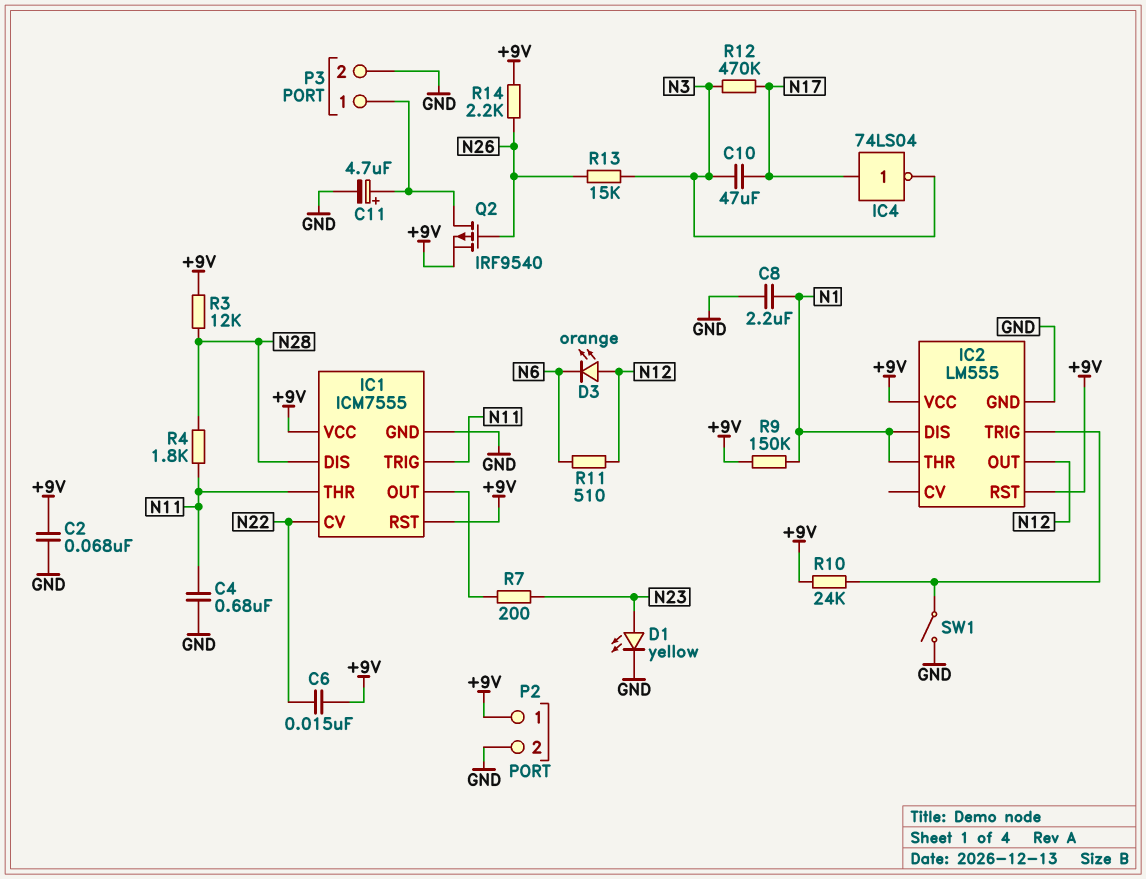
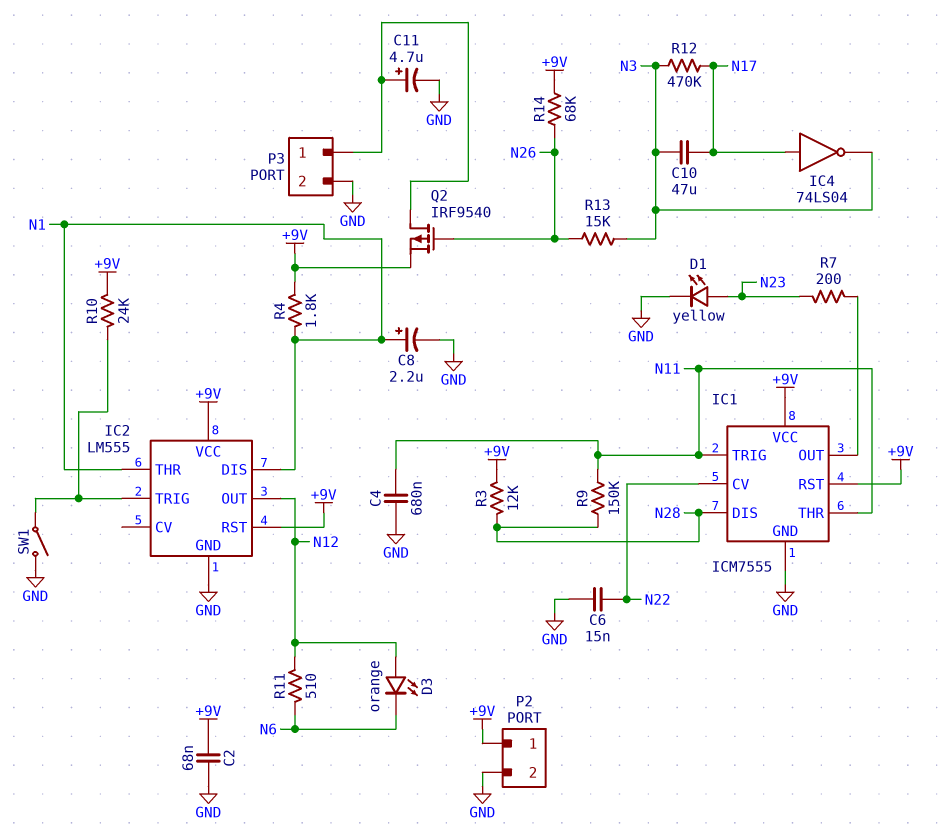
C6: 15nF (+9V, N22) -> 15nF (GND, N22)
C8: 2.2uF (GND, N1) -> 2.2uF (plus N1, minus GND)
R4: 1.8k (N11, N28) -> 1.8k (+9V, N1)
R9: 150k (+9V, N1) -> 150k (N11, N28)
R14: 2.2k (+9V, N26) -> 68k (+9V, N26)

